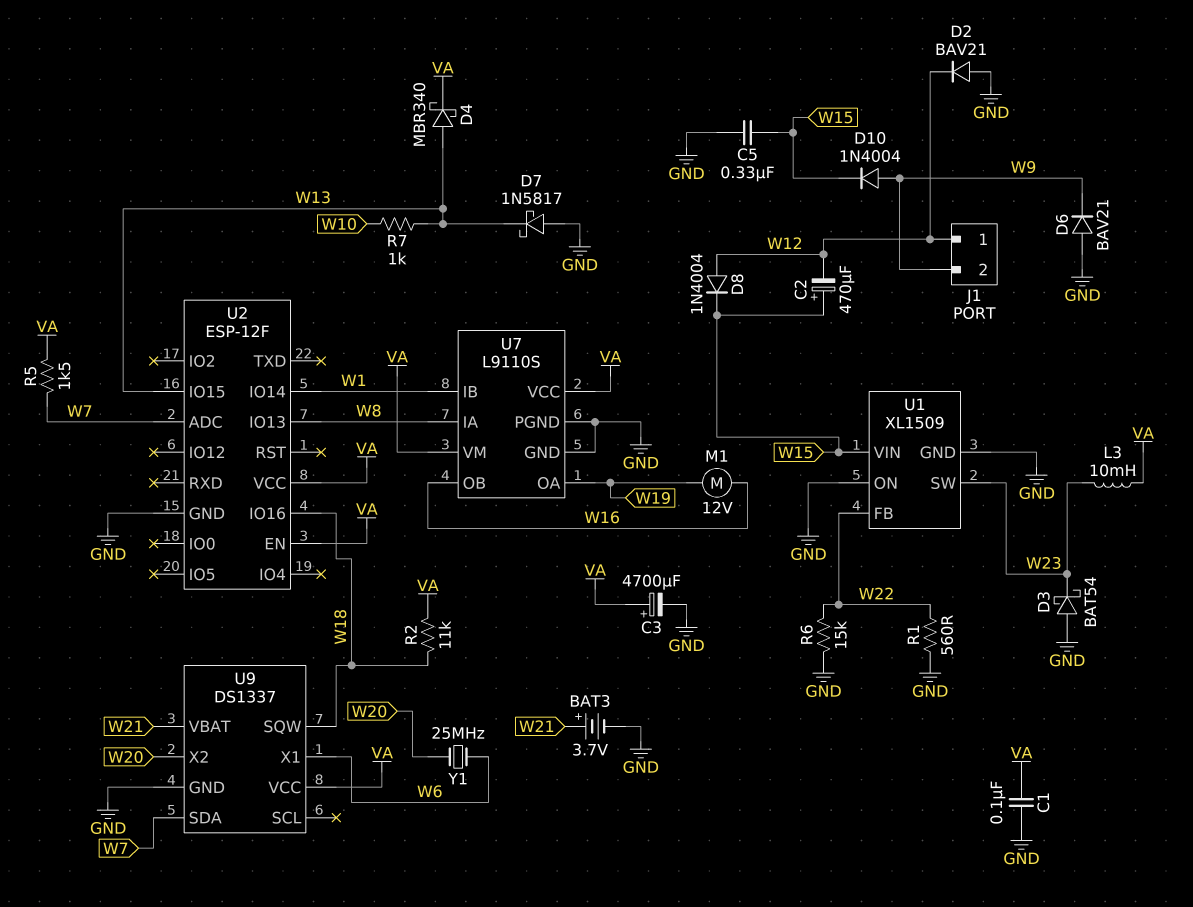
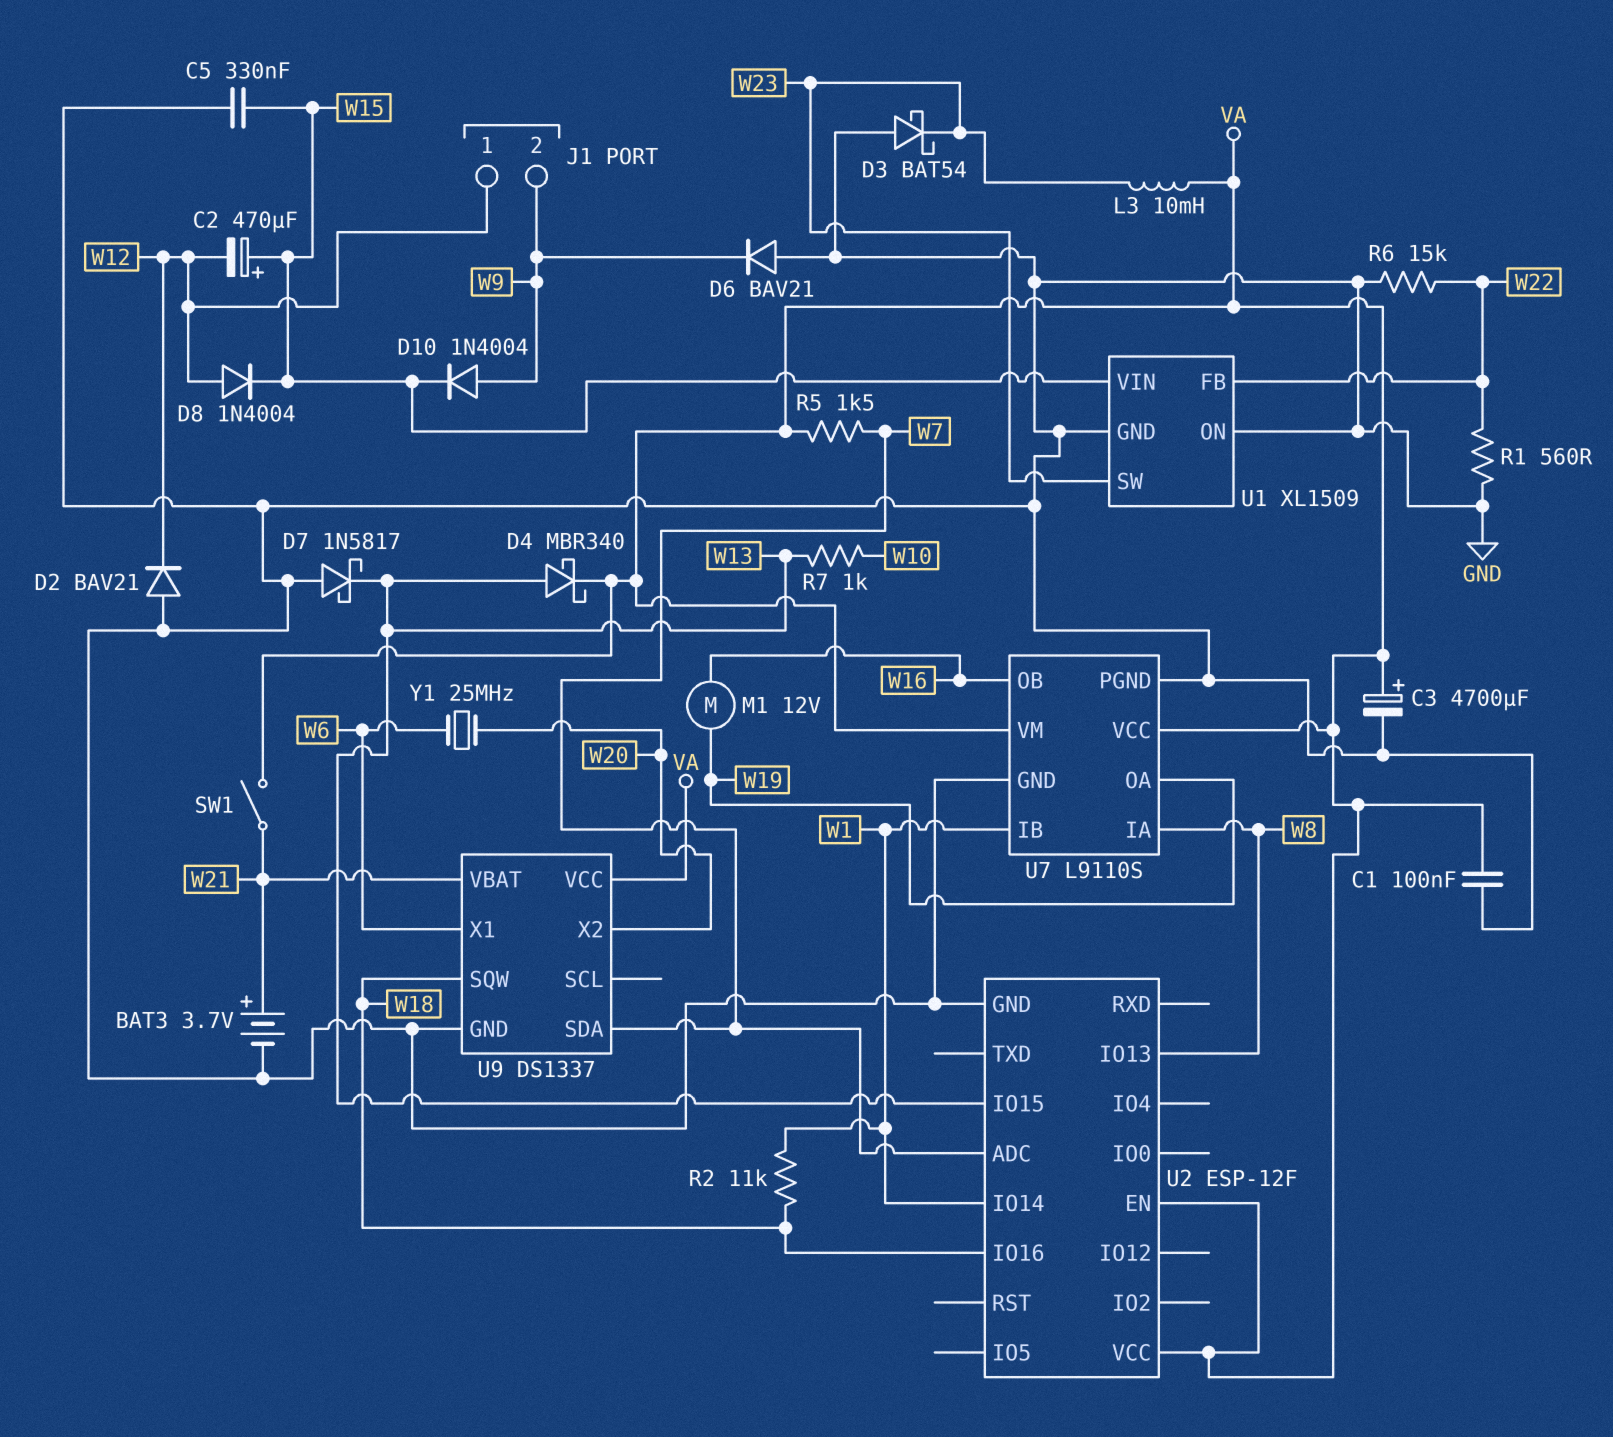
R2: 11k (VA, W18) -> 11k (W1, W18)
SW1: none -> switch (VA, W21)

